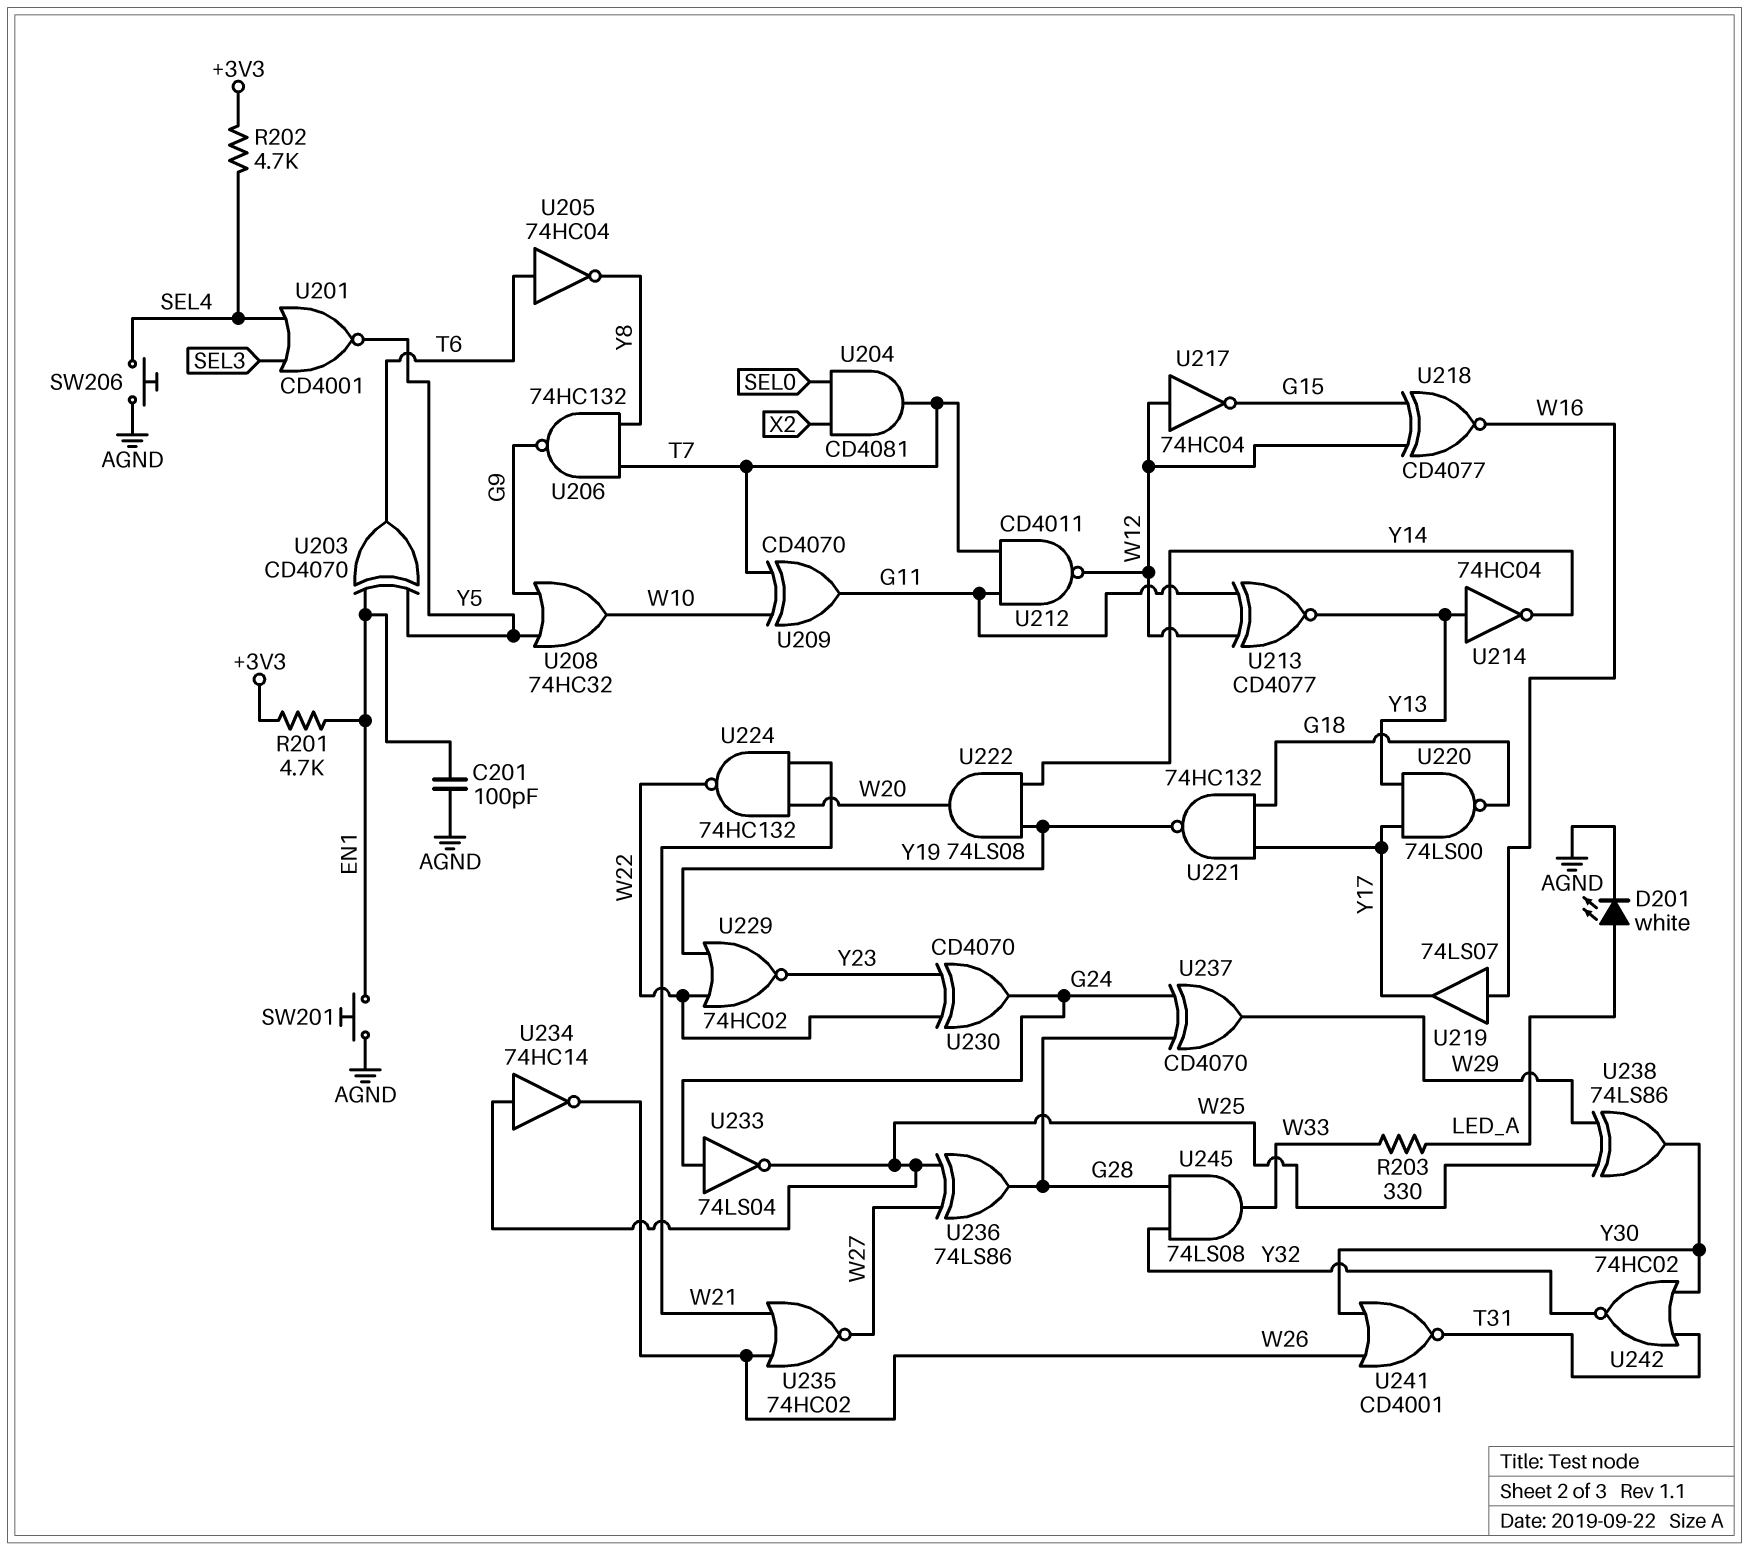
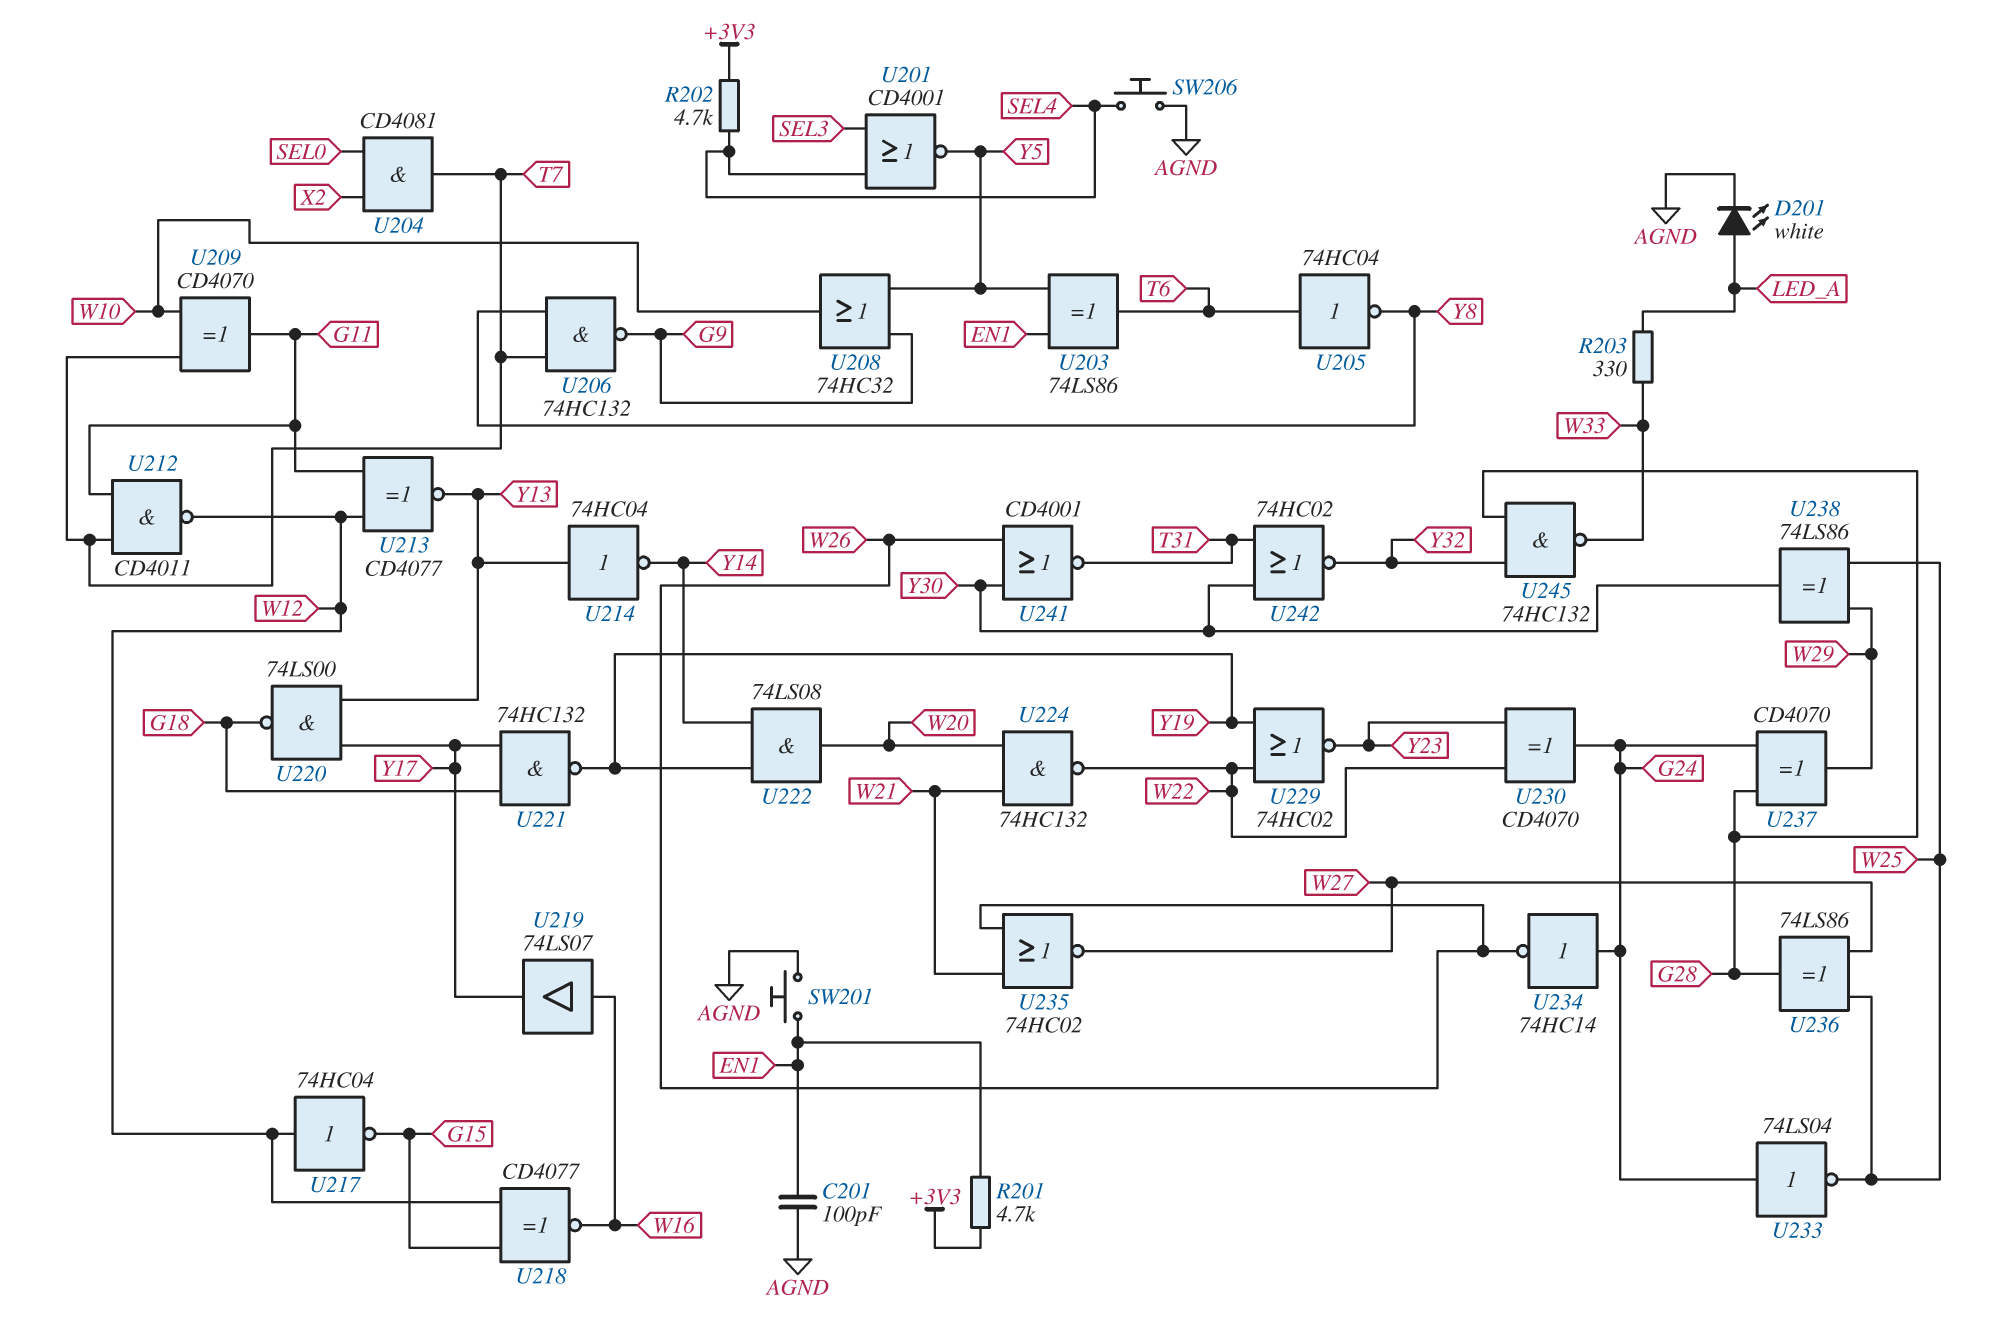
U203: XOR CD4070 (in EN1, in Y5, out T6) -> XOR 74LS86 (in EN1, in Y5, out T6)
U234: NOT 74HC14 (in W25, out W26) -> NOT 74HC14 (in G24, out W26)
U245: AND 74LS08 (in G28, in Y32, out W33) -> NAND 74HC132 (in G28, in Y32, out W33)

